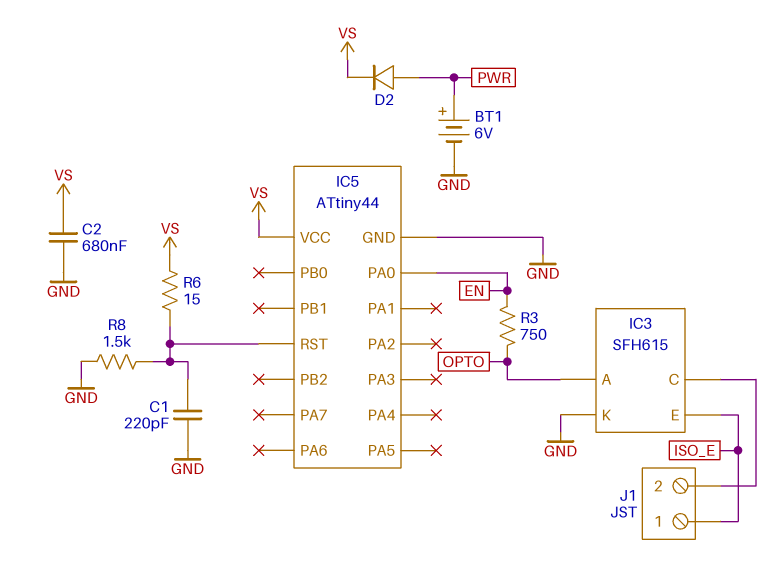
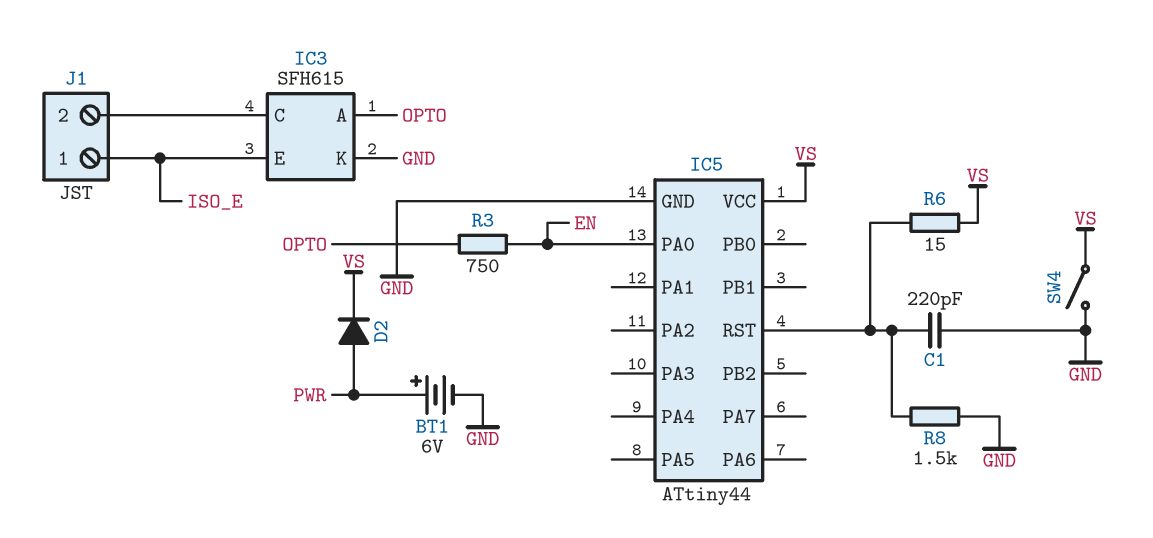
C2: 680nF (GND, VS) -> none
SW4: none -> switch (GND, VS)

